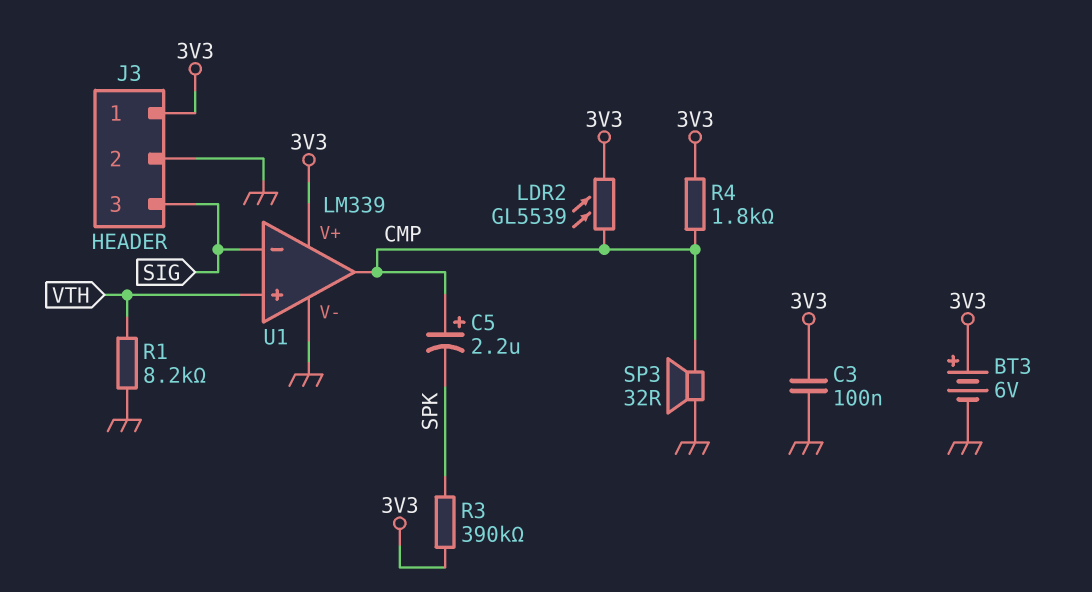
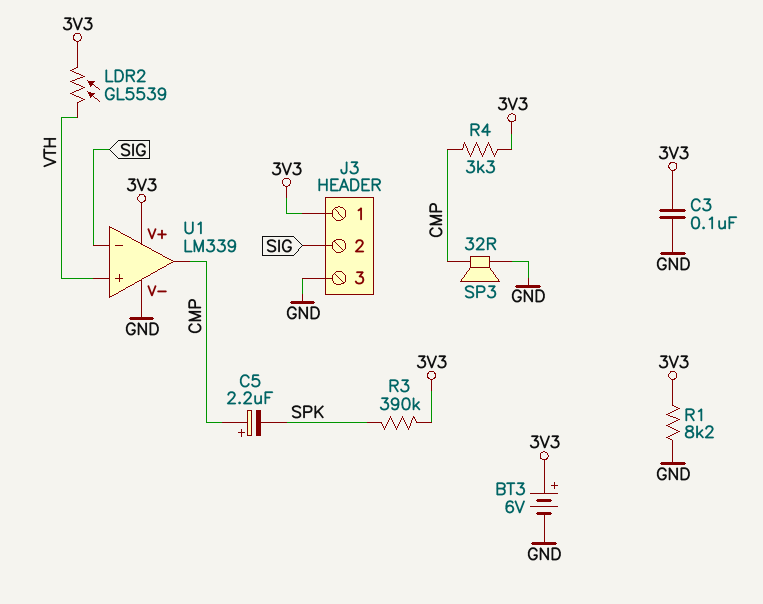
J3 pin 2: GND -> SIG
J3 pin 3: SIG -> GND
LDR2: GL5539 (3V3, CMP) -> GL5539 (3V3, VTH)
R1: 8.2k (GND, VTH) -> 8.2k (3V3, GND)
R4: 1.8k (3V3, CMP) -> 3.3k (3V3, CMP)

